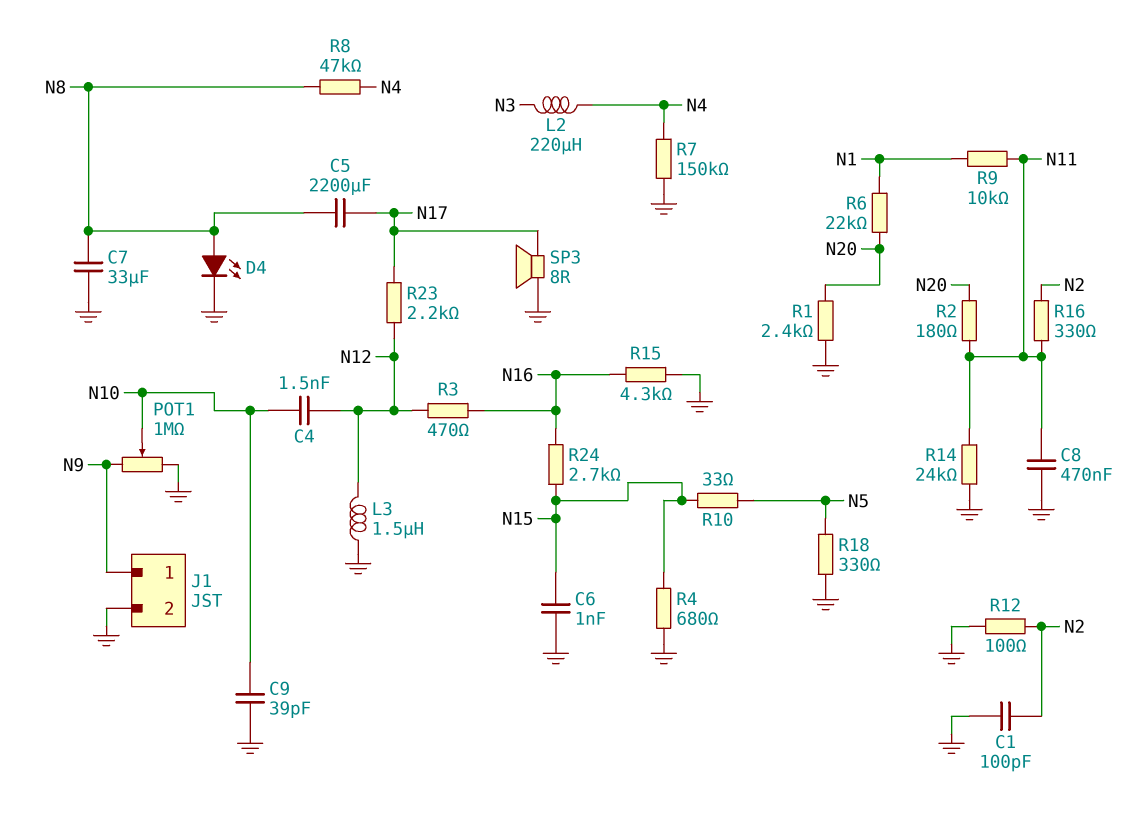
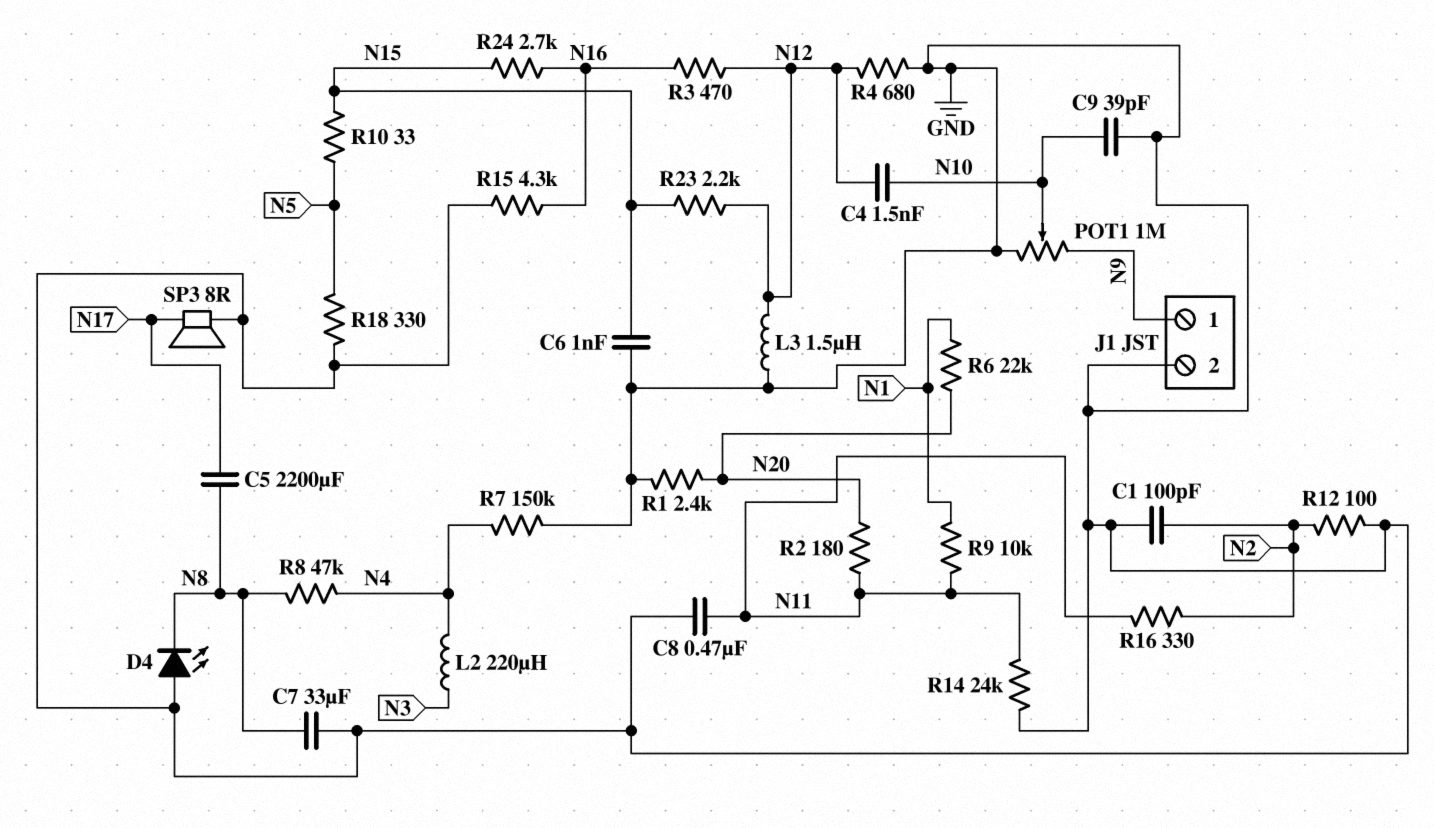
D4: LED (A N8, K GND) -> LED (A GND, K N8)
R4: 680 (GND, N15) -> 680 (GND, N12)
R23: 2.2k (N12, N17) -> 2.2k (N12, N15)

